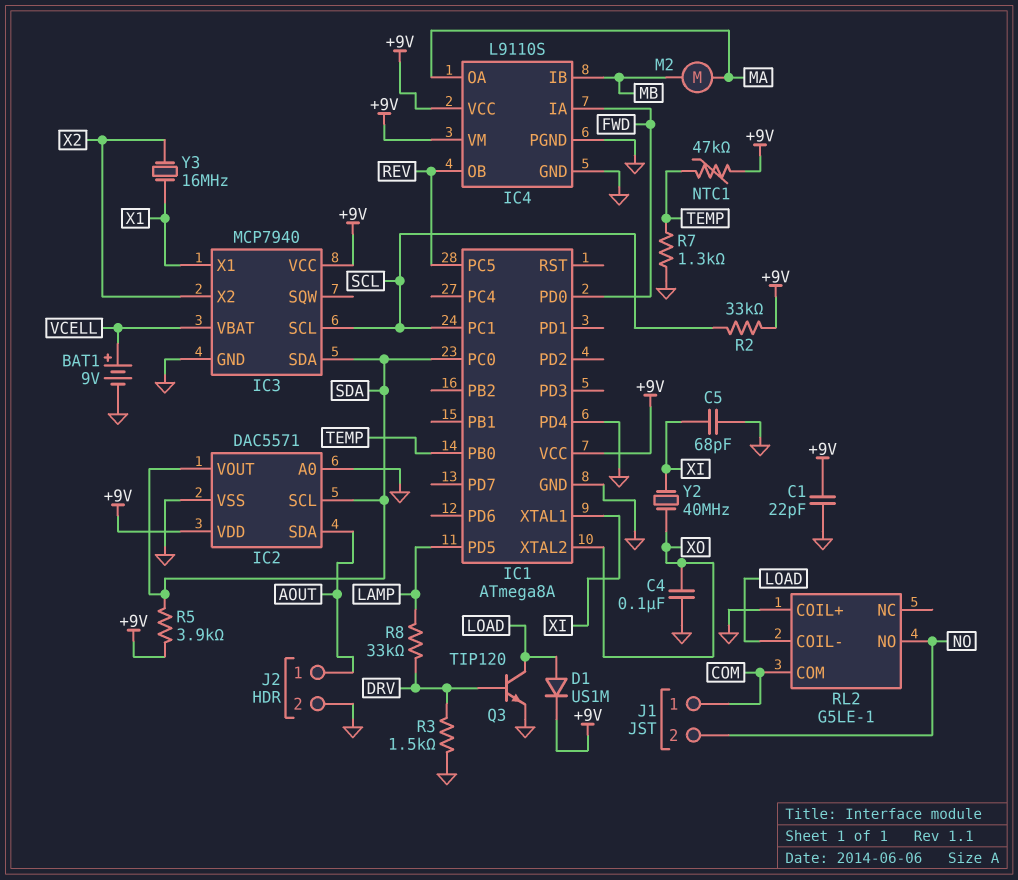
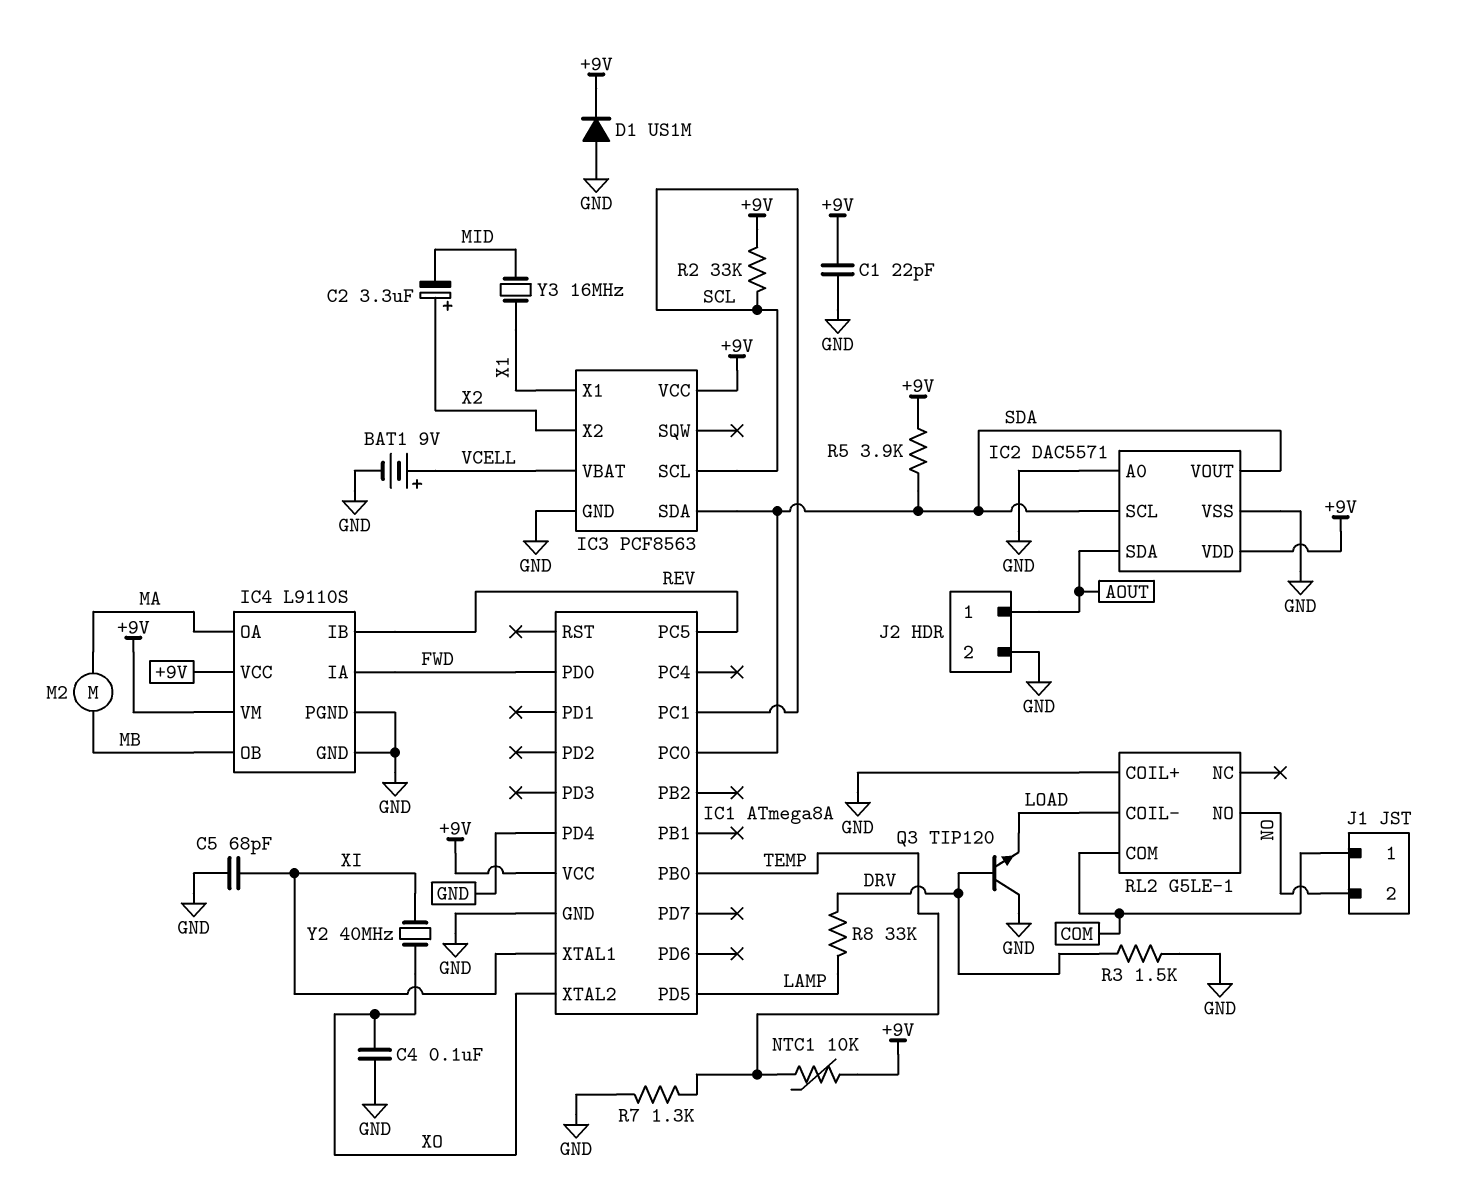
C2: none -> 3.3uF (plus X2, minus MID)
D1: diode US1M (A LOAD, K +9V) -> diode US1M (A GND, K +9V)
IC3: MCP7940 -> PCF8563
IC4 pin IB: MB -> REV
IC4 pin OB: REV -> MB
NTC1: 47k (+9V, TEMP) -> 10k (+9V, TEMP)
Q3: NPN TIP120 (B DRV, C LOAD, E GND) -> NPN TIP120 (B DRV, C GND, E LOAD)
Y3: 16MHz (X1, X2) -> 16MHz (MID, X1)

